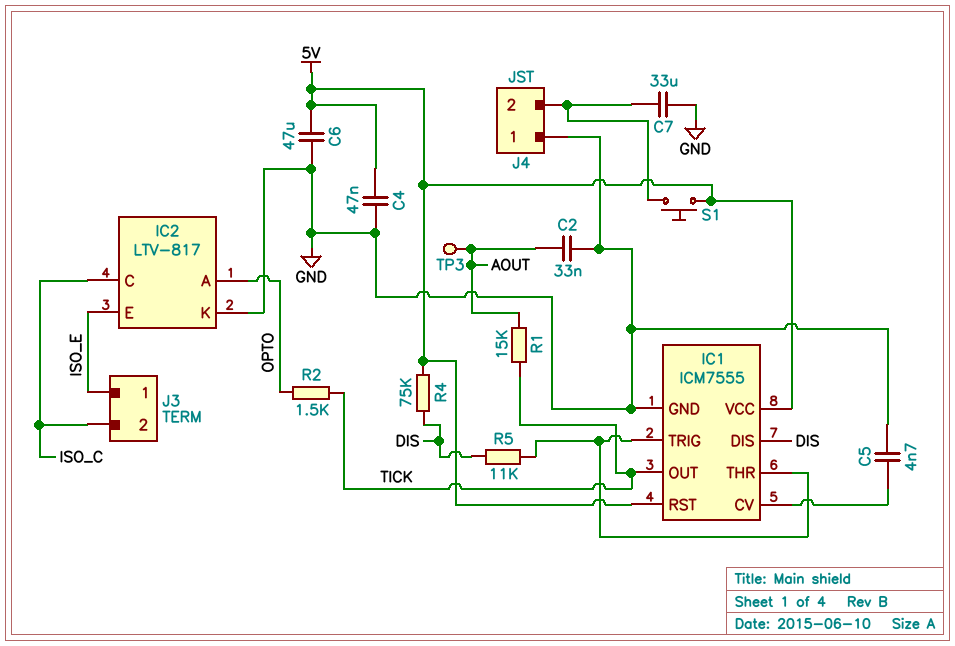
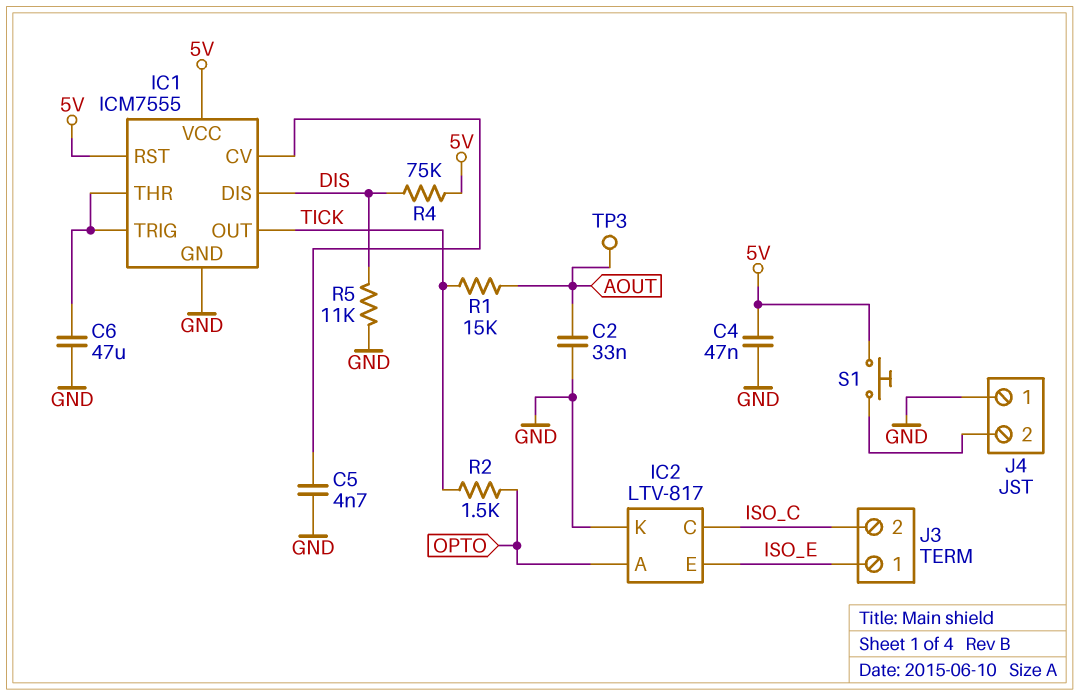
C6: 47uF (5V, GND) -> 47uF (GND, IC1/THR)
C7: 33uF (GND, J4/2) -> none
R5: 11k (DIS, IC1/THR) -> 11k (DIS, GND)

